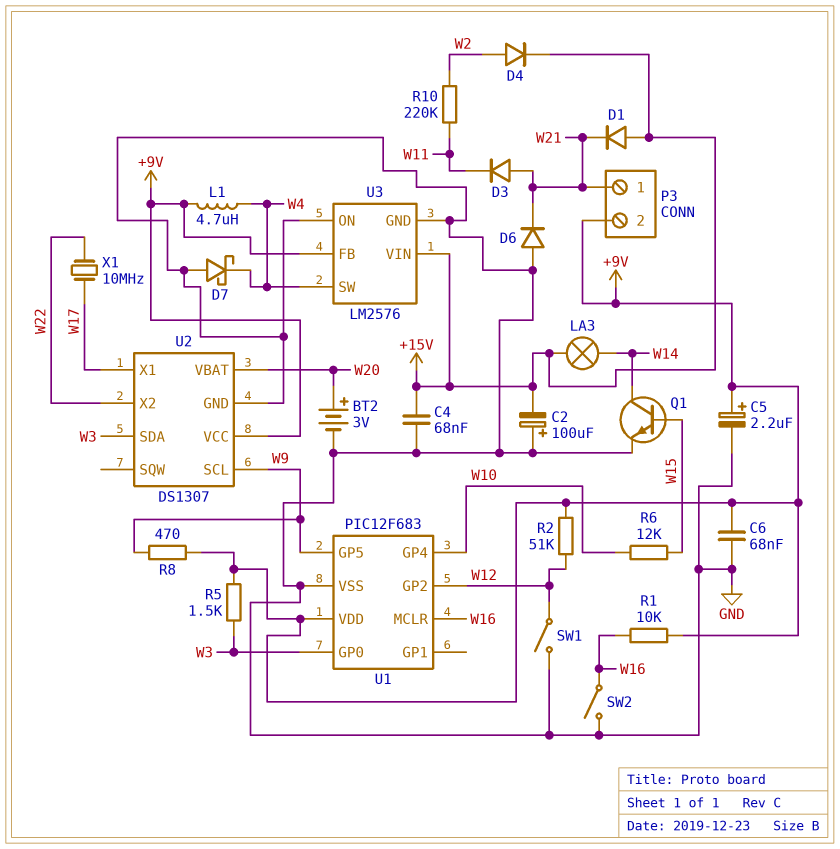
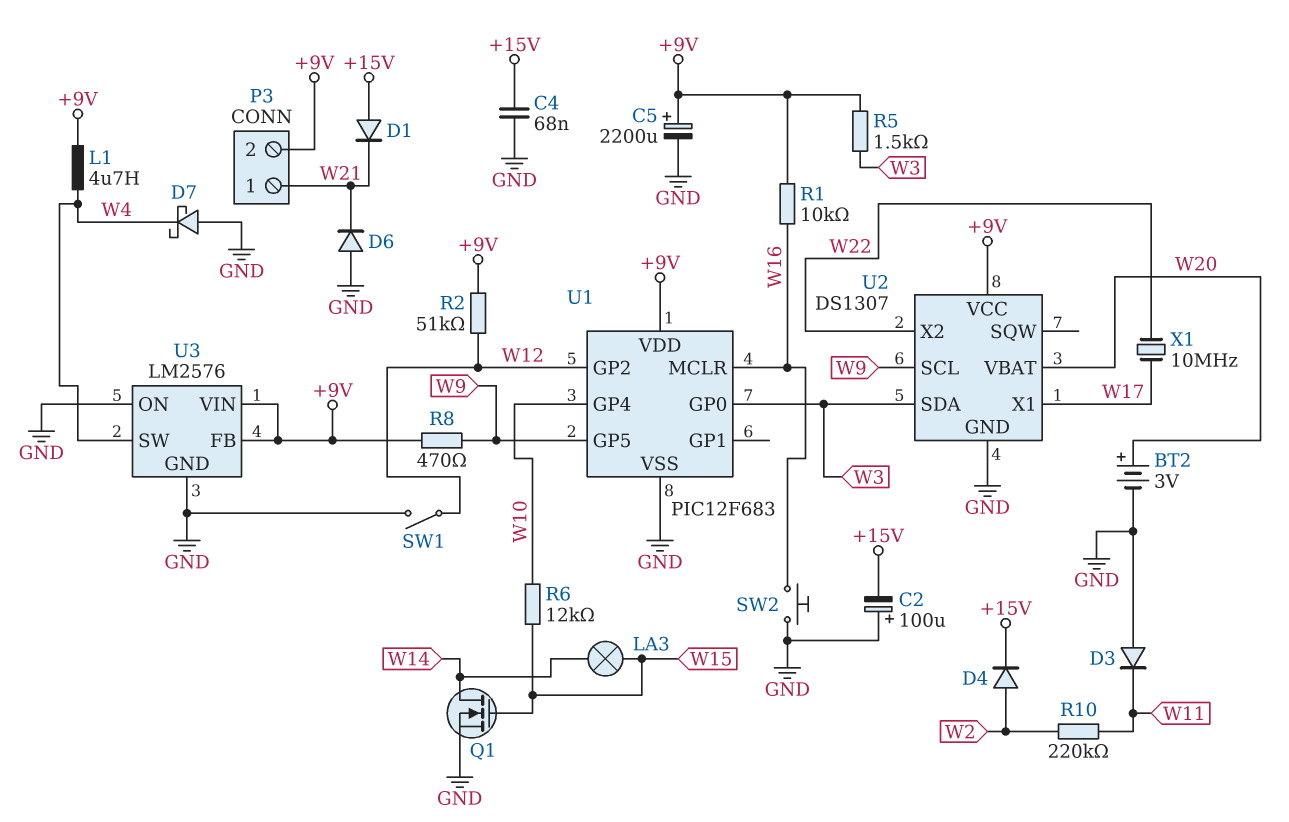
C5: 2.2uF (plus +9V, minus GND) -> 2200uF (plus +9V, minus GND)
C6: 68nF (+9V, GND) -> none
D3: diode (A W21, K W11) -> diode (A GND, K W11)
LA3: lamp (+15V, W14) -> lamp (W14, W15)
Q1: NPN (B W15, C W14, E GND) -> NMOS (G W15, D W14, S GND)
SW2: switch (GND, W16) -> button (GND, W16)
U3 pin VIN: +15V -> +9V

